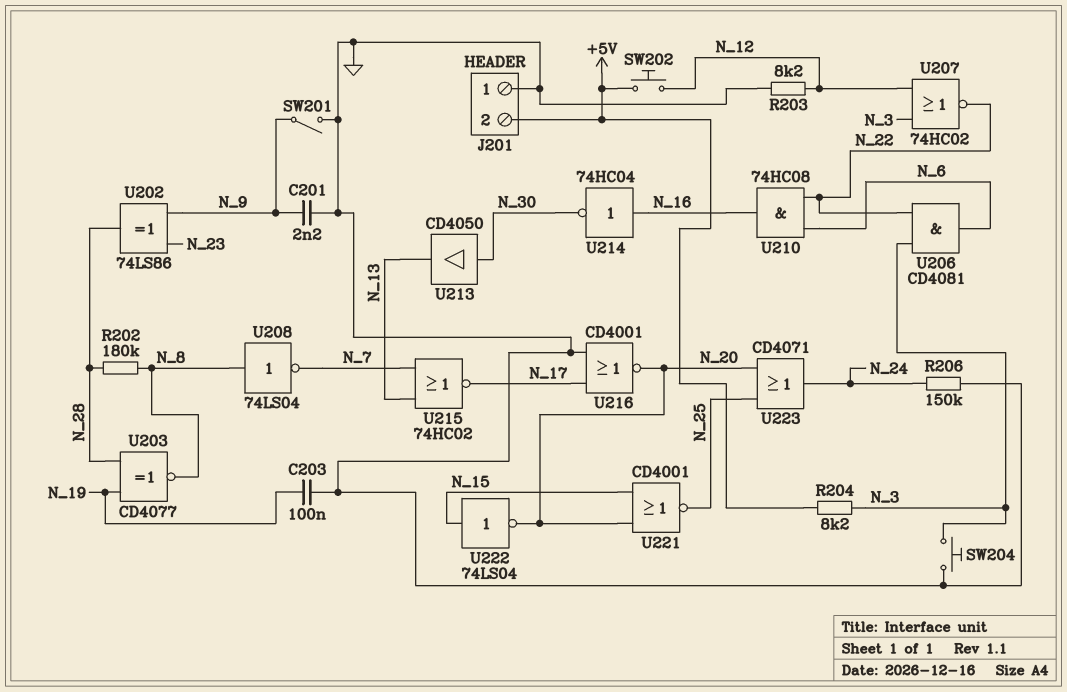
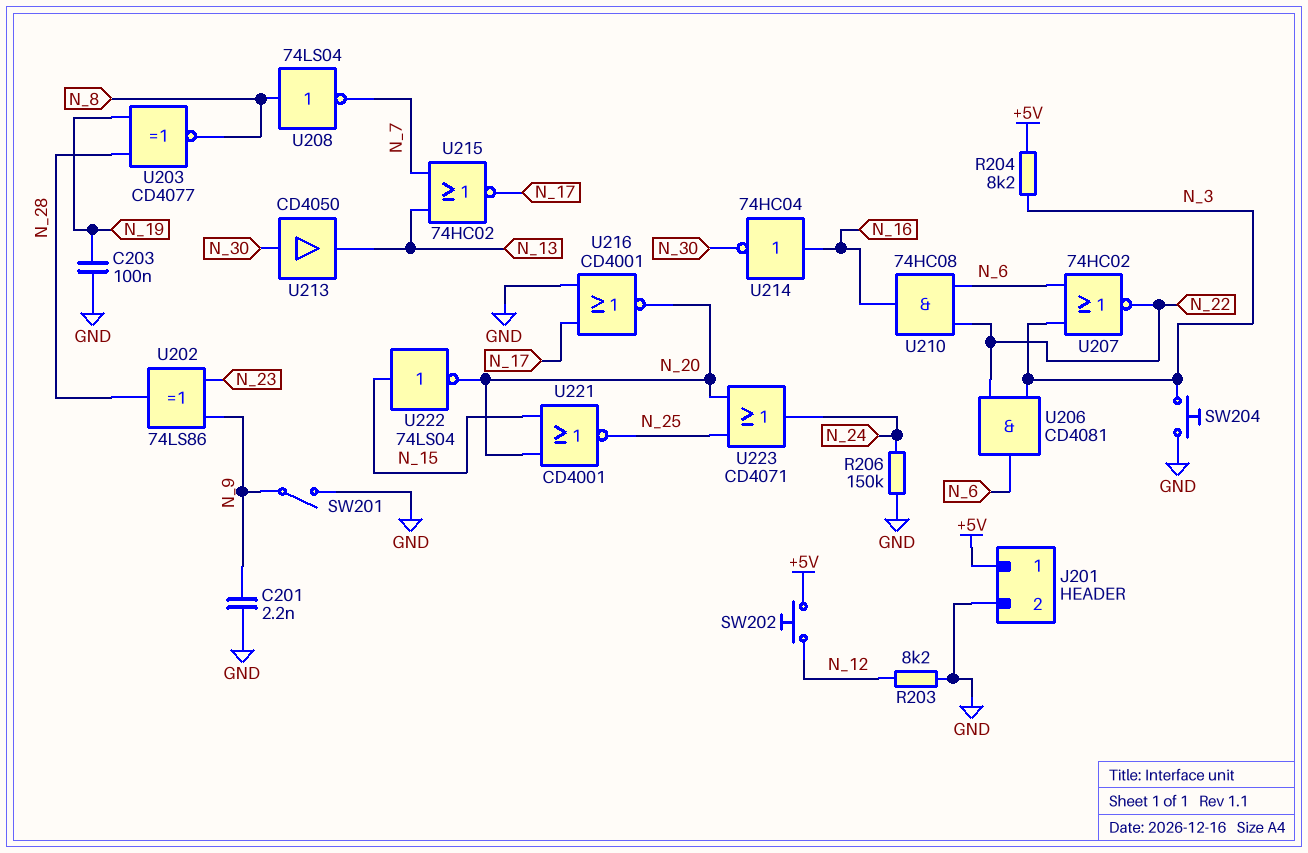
J201 pin 1: GND -> +5V
J201 pin 2: +5V -> GND
R202: 180k (N_8, N_28) -> none
U207: NOR 74HC02 (in N_3, in N_12, out N_22) -> NOR 74HC02 (in N_3, in N_6, out N_22)

